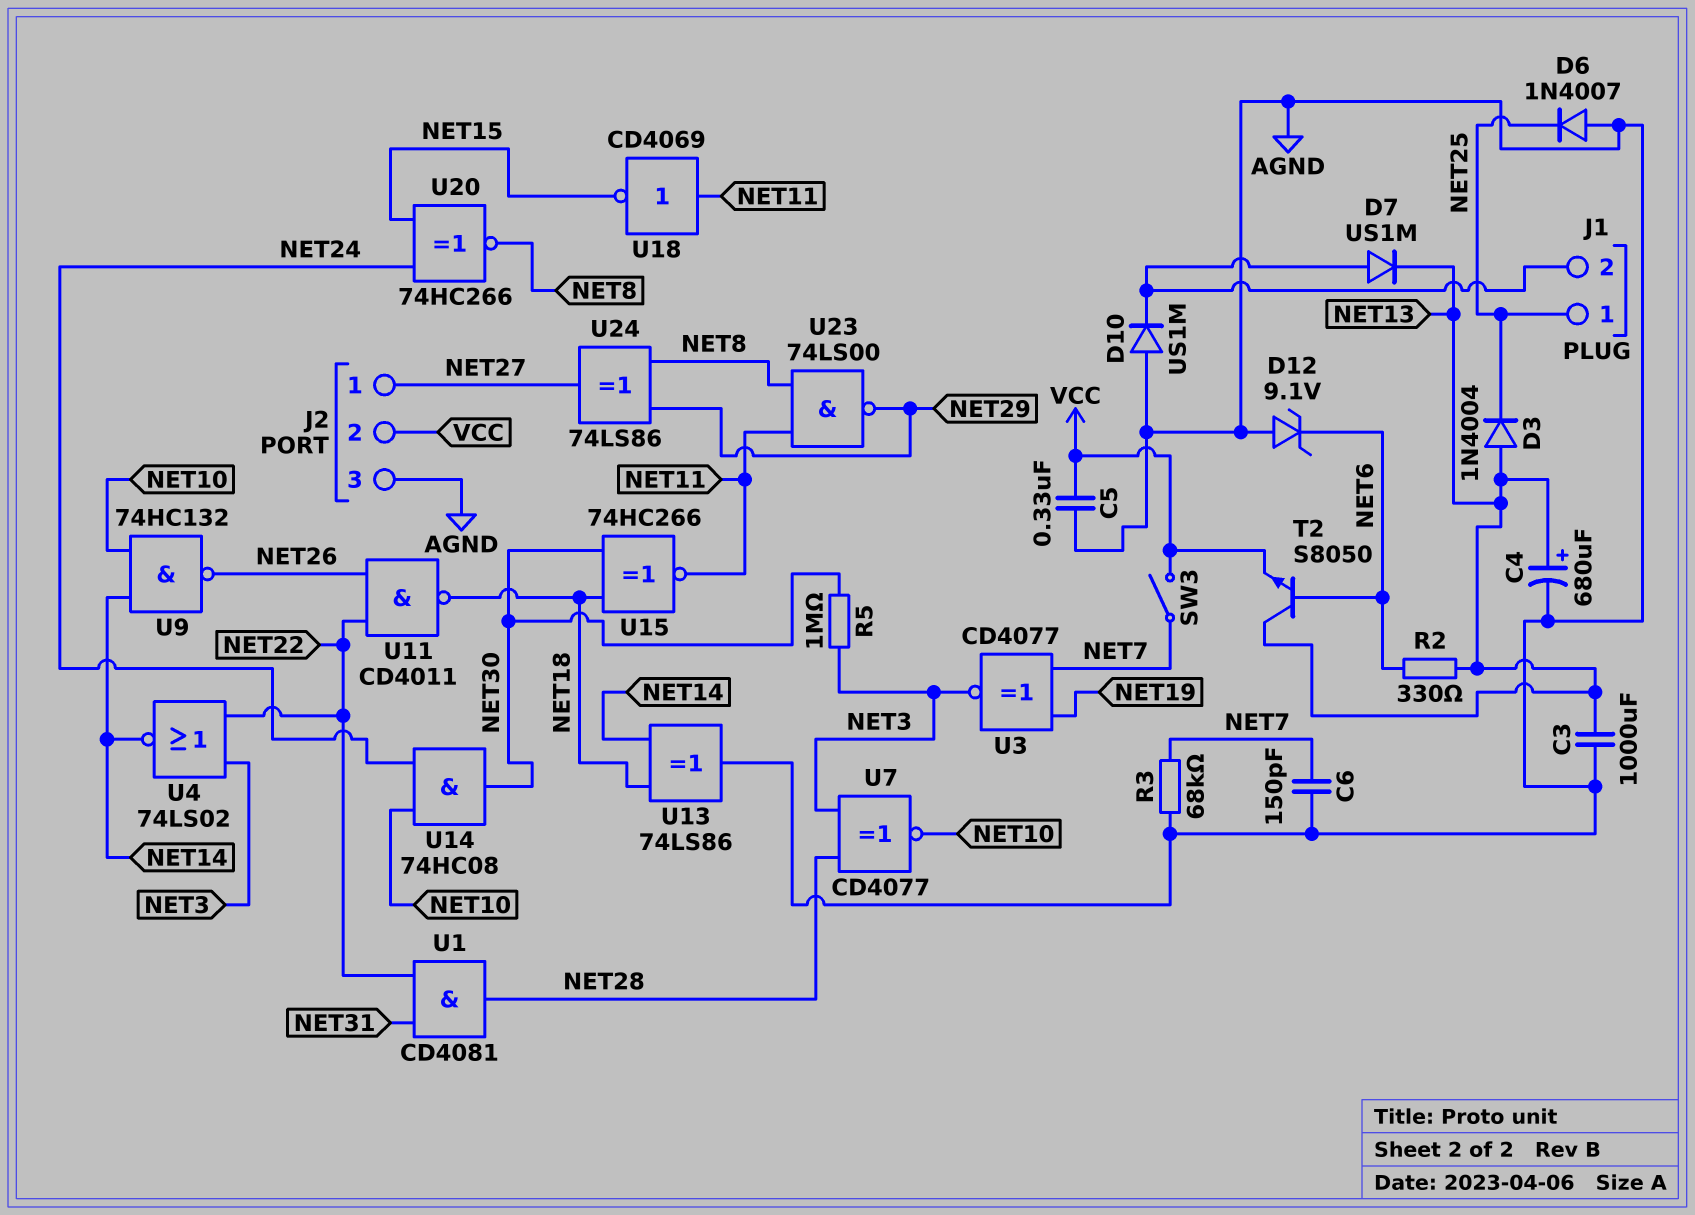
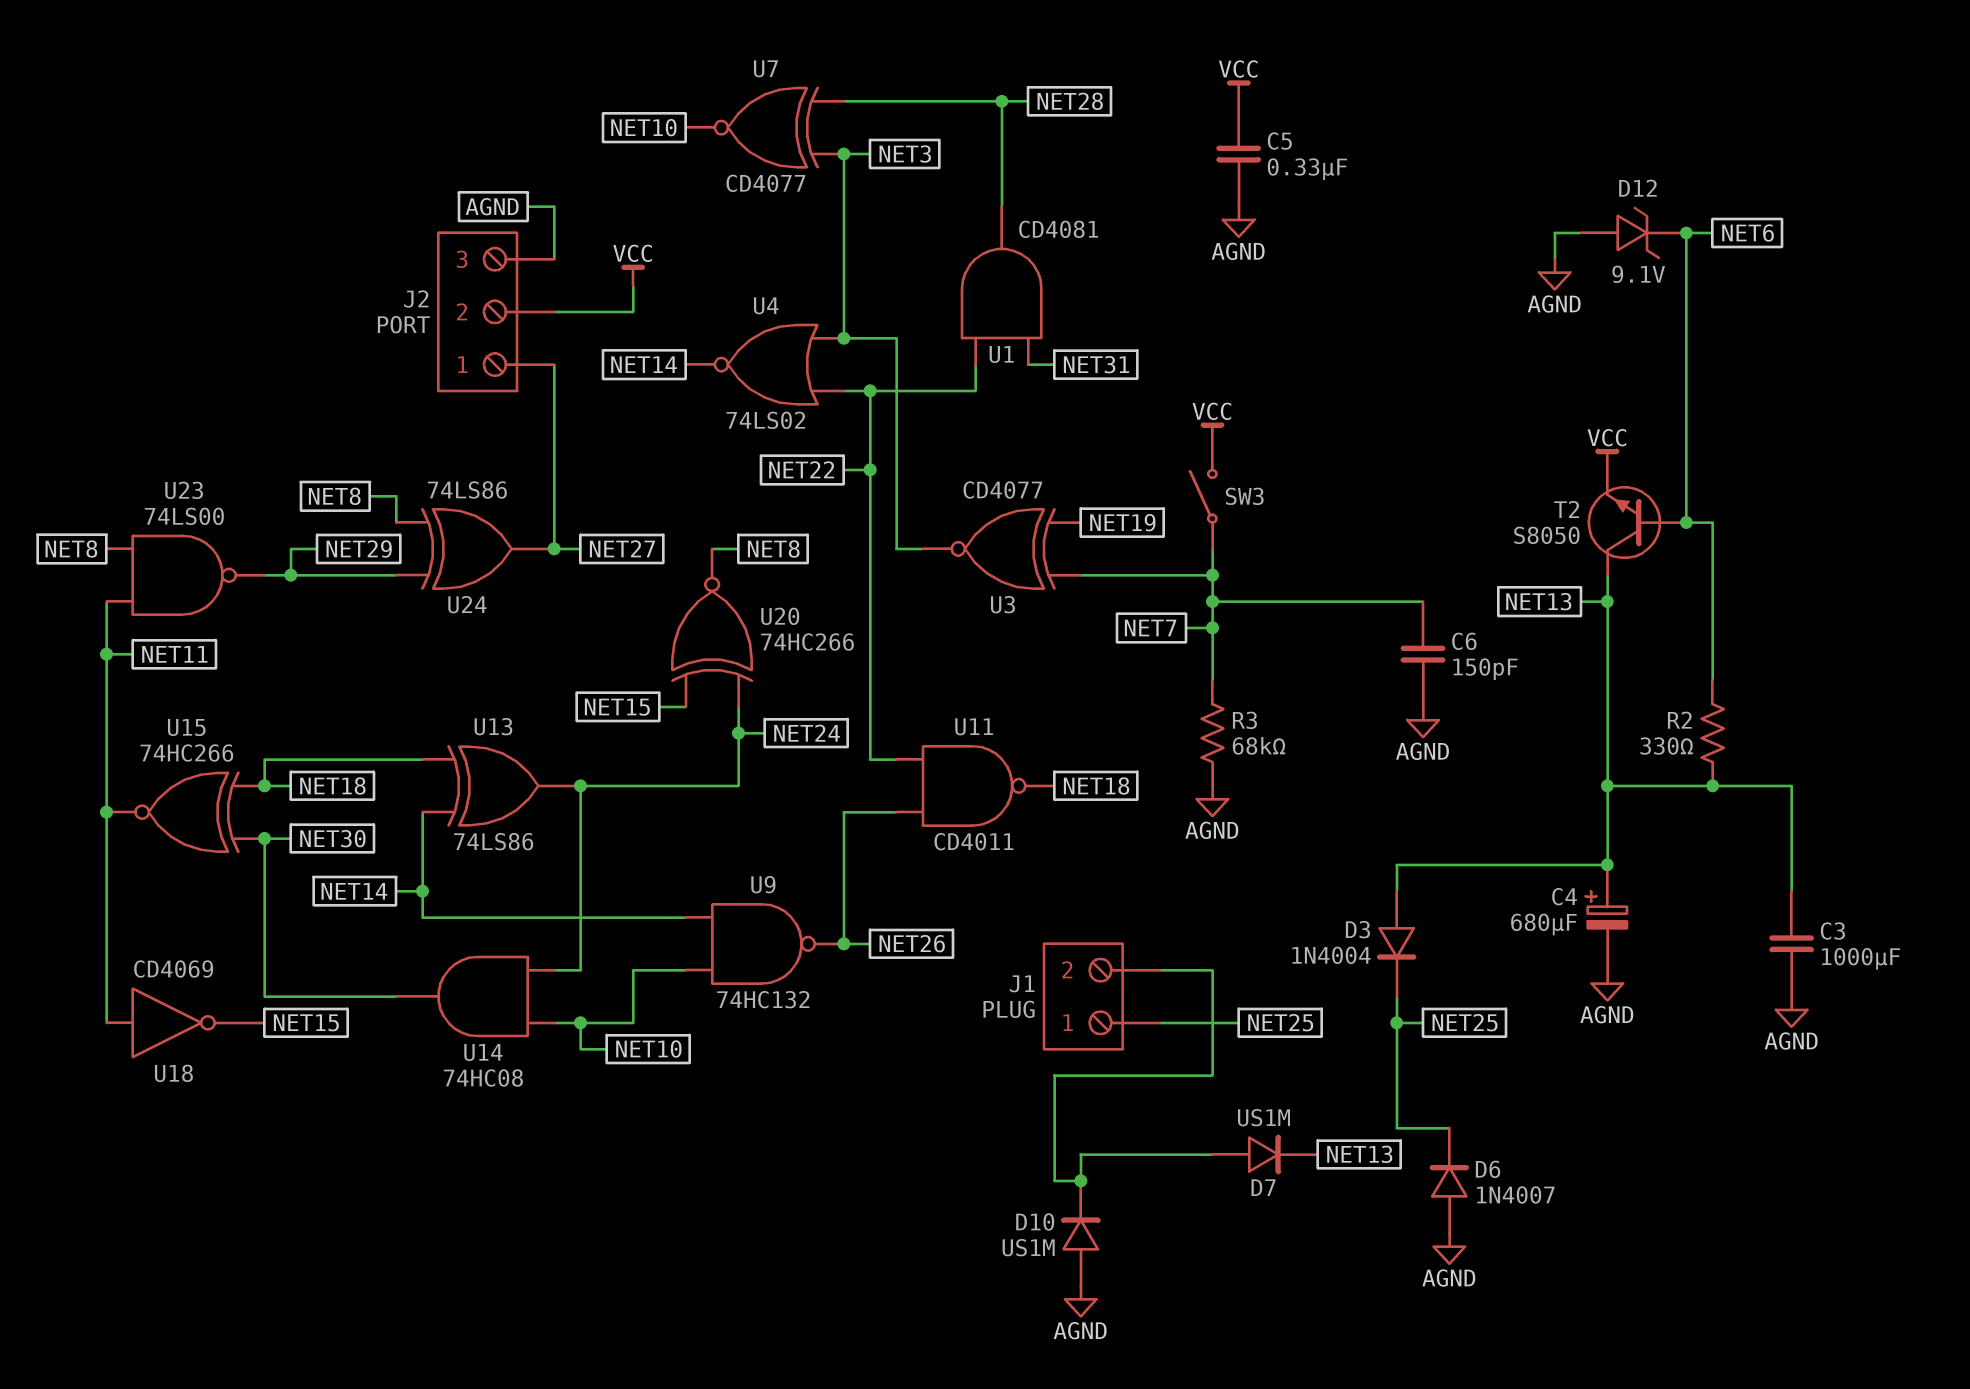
R5: 1M (NET3, NET30) -> none
U13: XOR 74LS86 (in NET14, in NET18, out AGND) -> XOR 74LS86 (in NET14, in NET18, out NET24)

